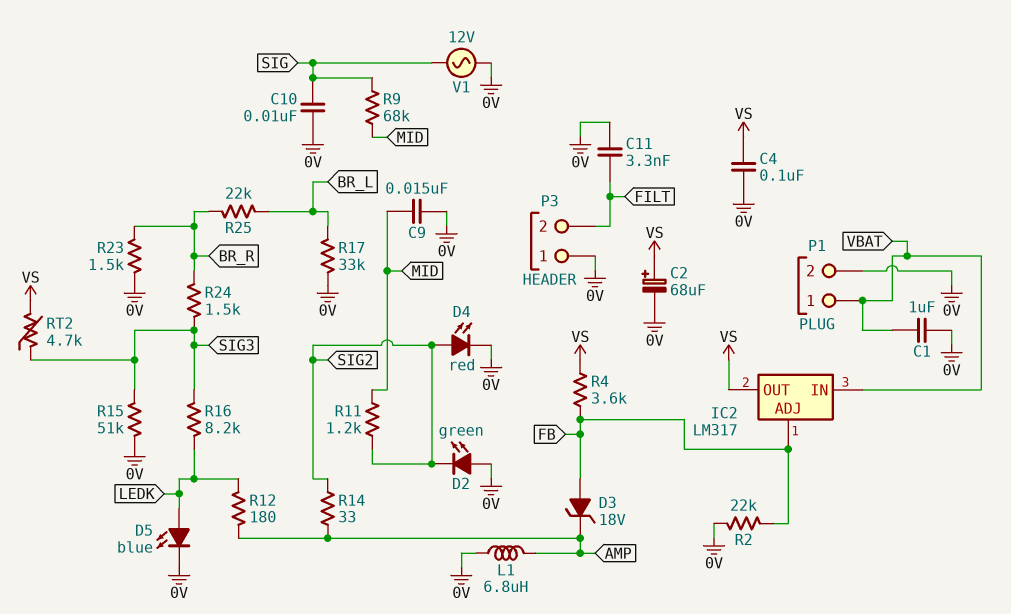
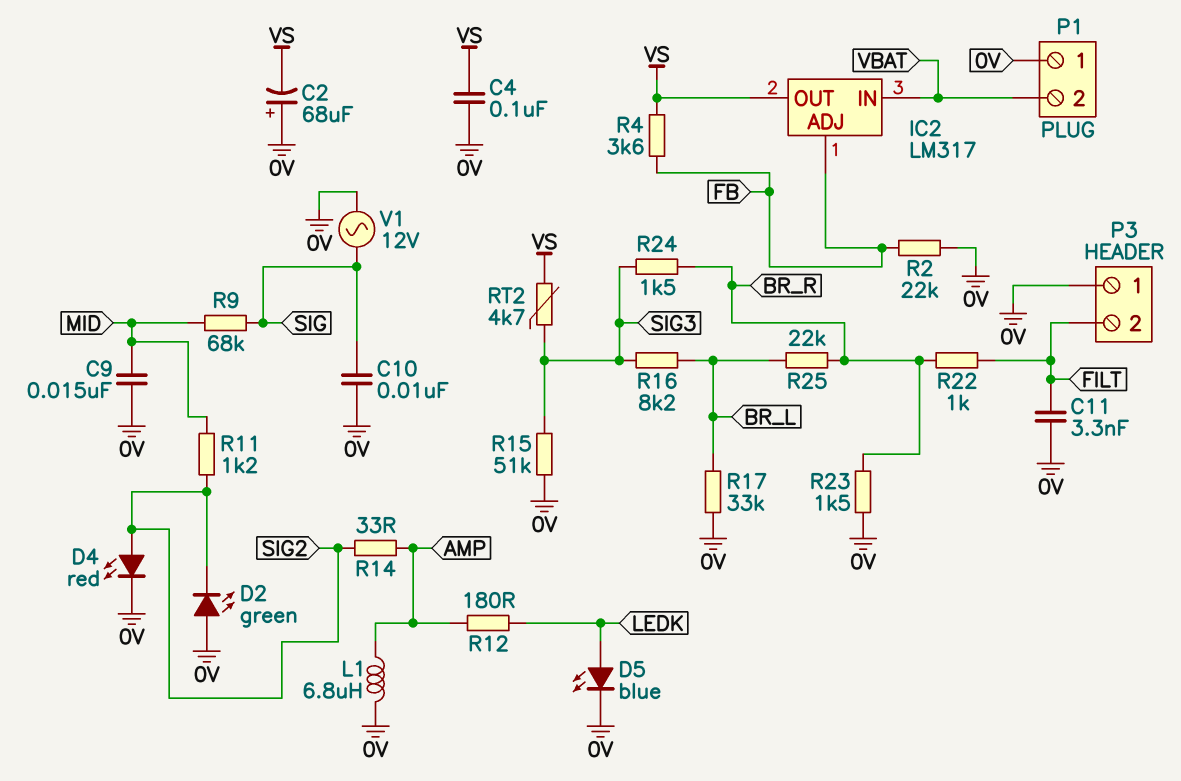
C1: 1uF (0V, VBAT) -> none
C2: 68uF (plus VS, minus 0V) -> 68uF (plus 0V, minus VS)
D3: zener 18V (A FB, K AMP) -> none
P1 pin 1: VBAT -> 0V
P1 pin 2: 0V -> VBAT
R16: 8.2k (LEDK, SIG3) -> 8.2k (BR_L, SIG3)
R22: none -> 1k (BR_R, FILT)

